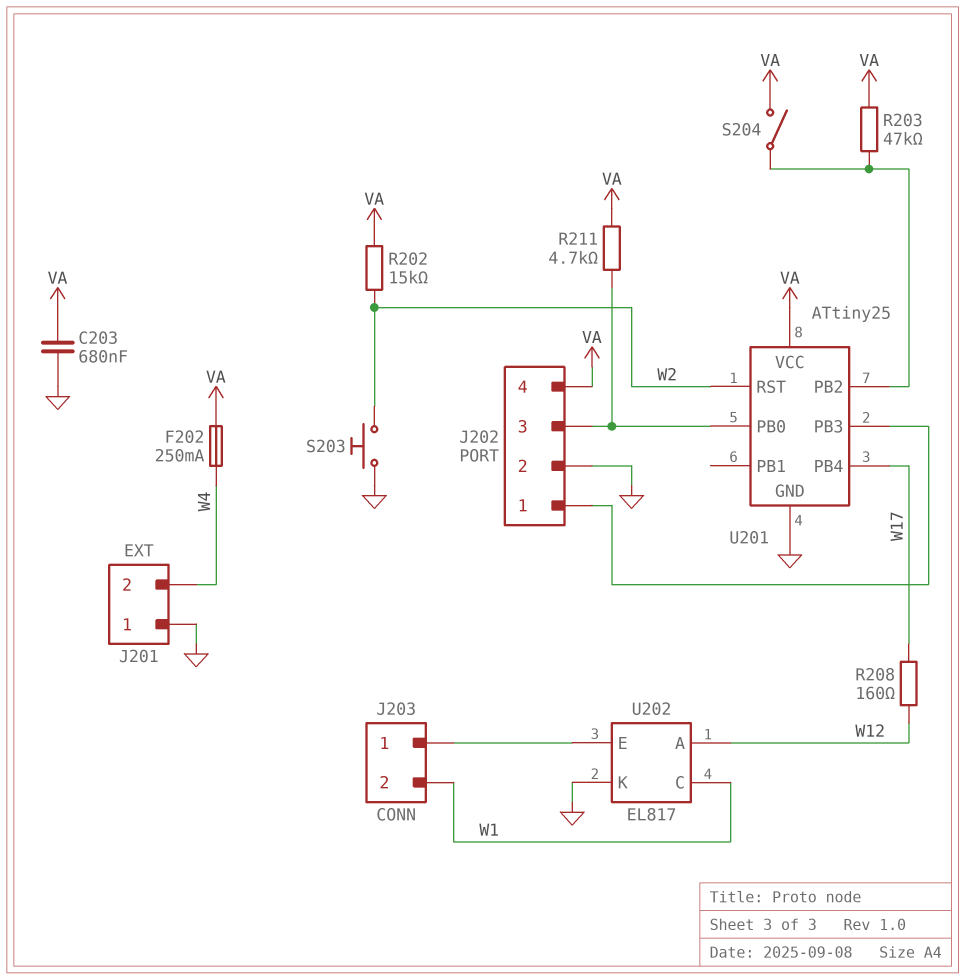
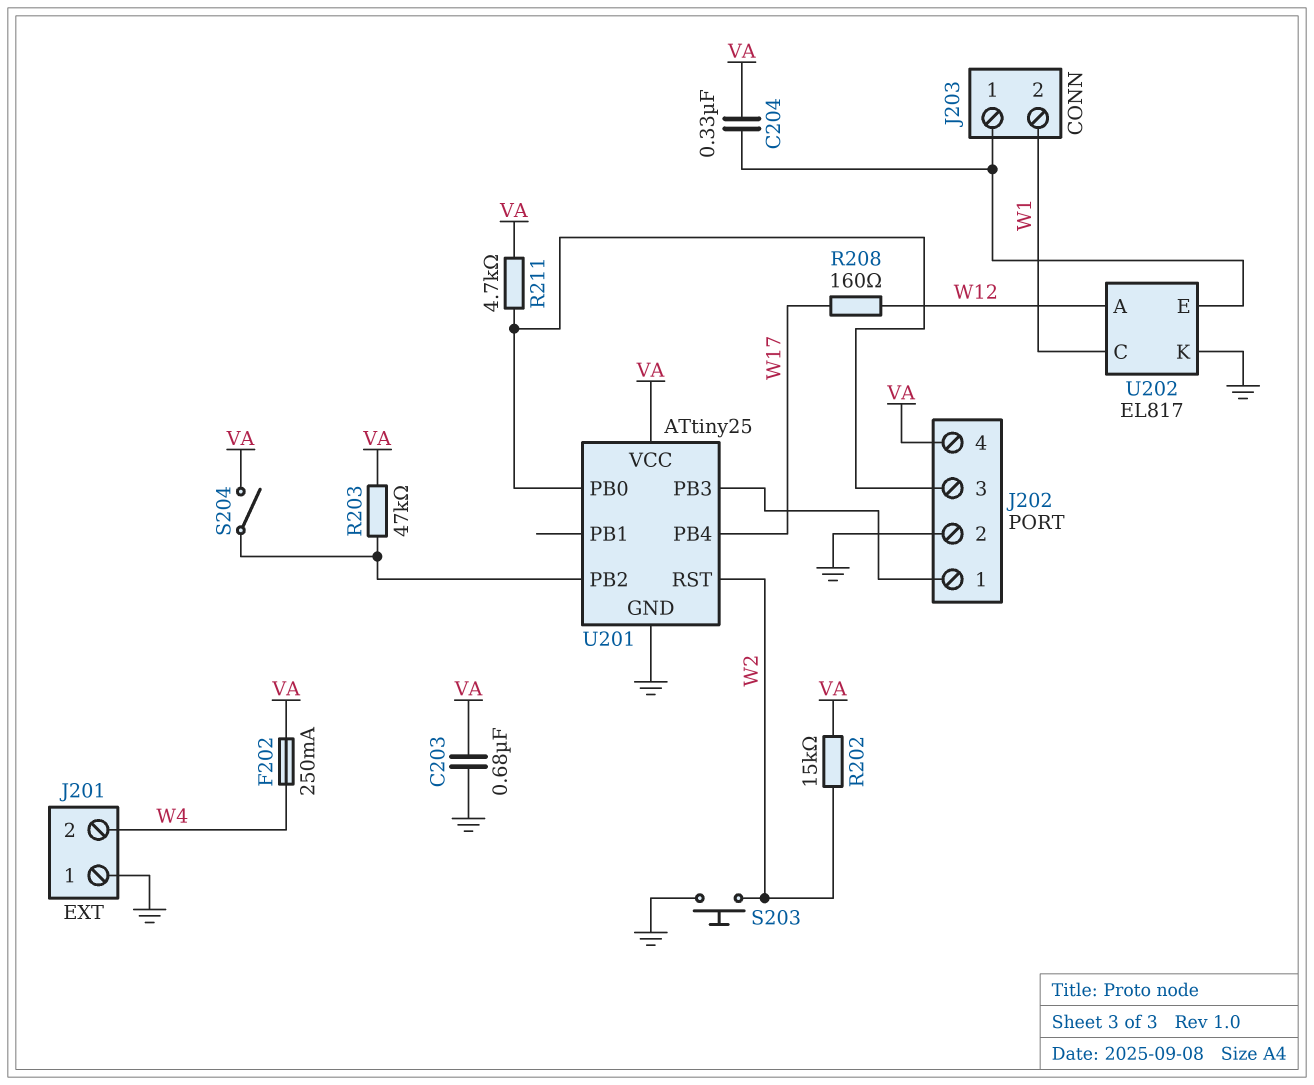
C204: none -> 330nF (J203/1, VA)

